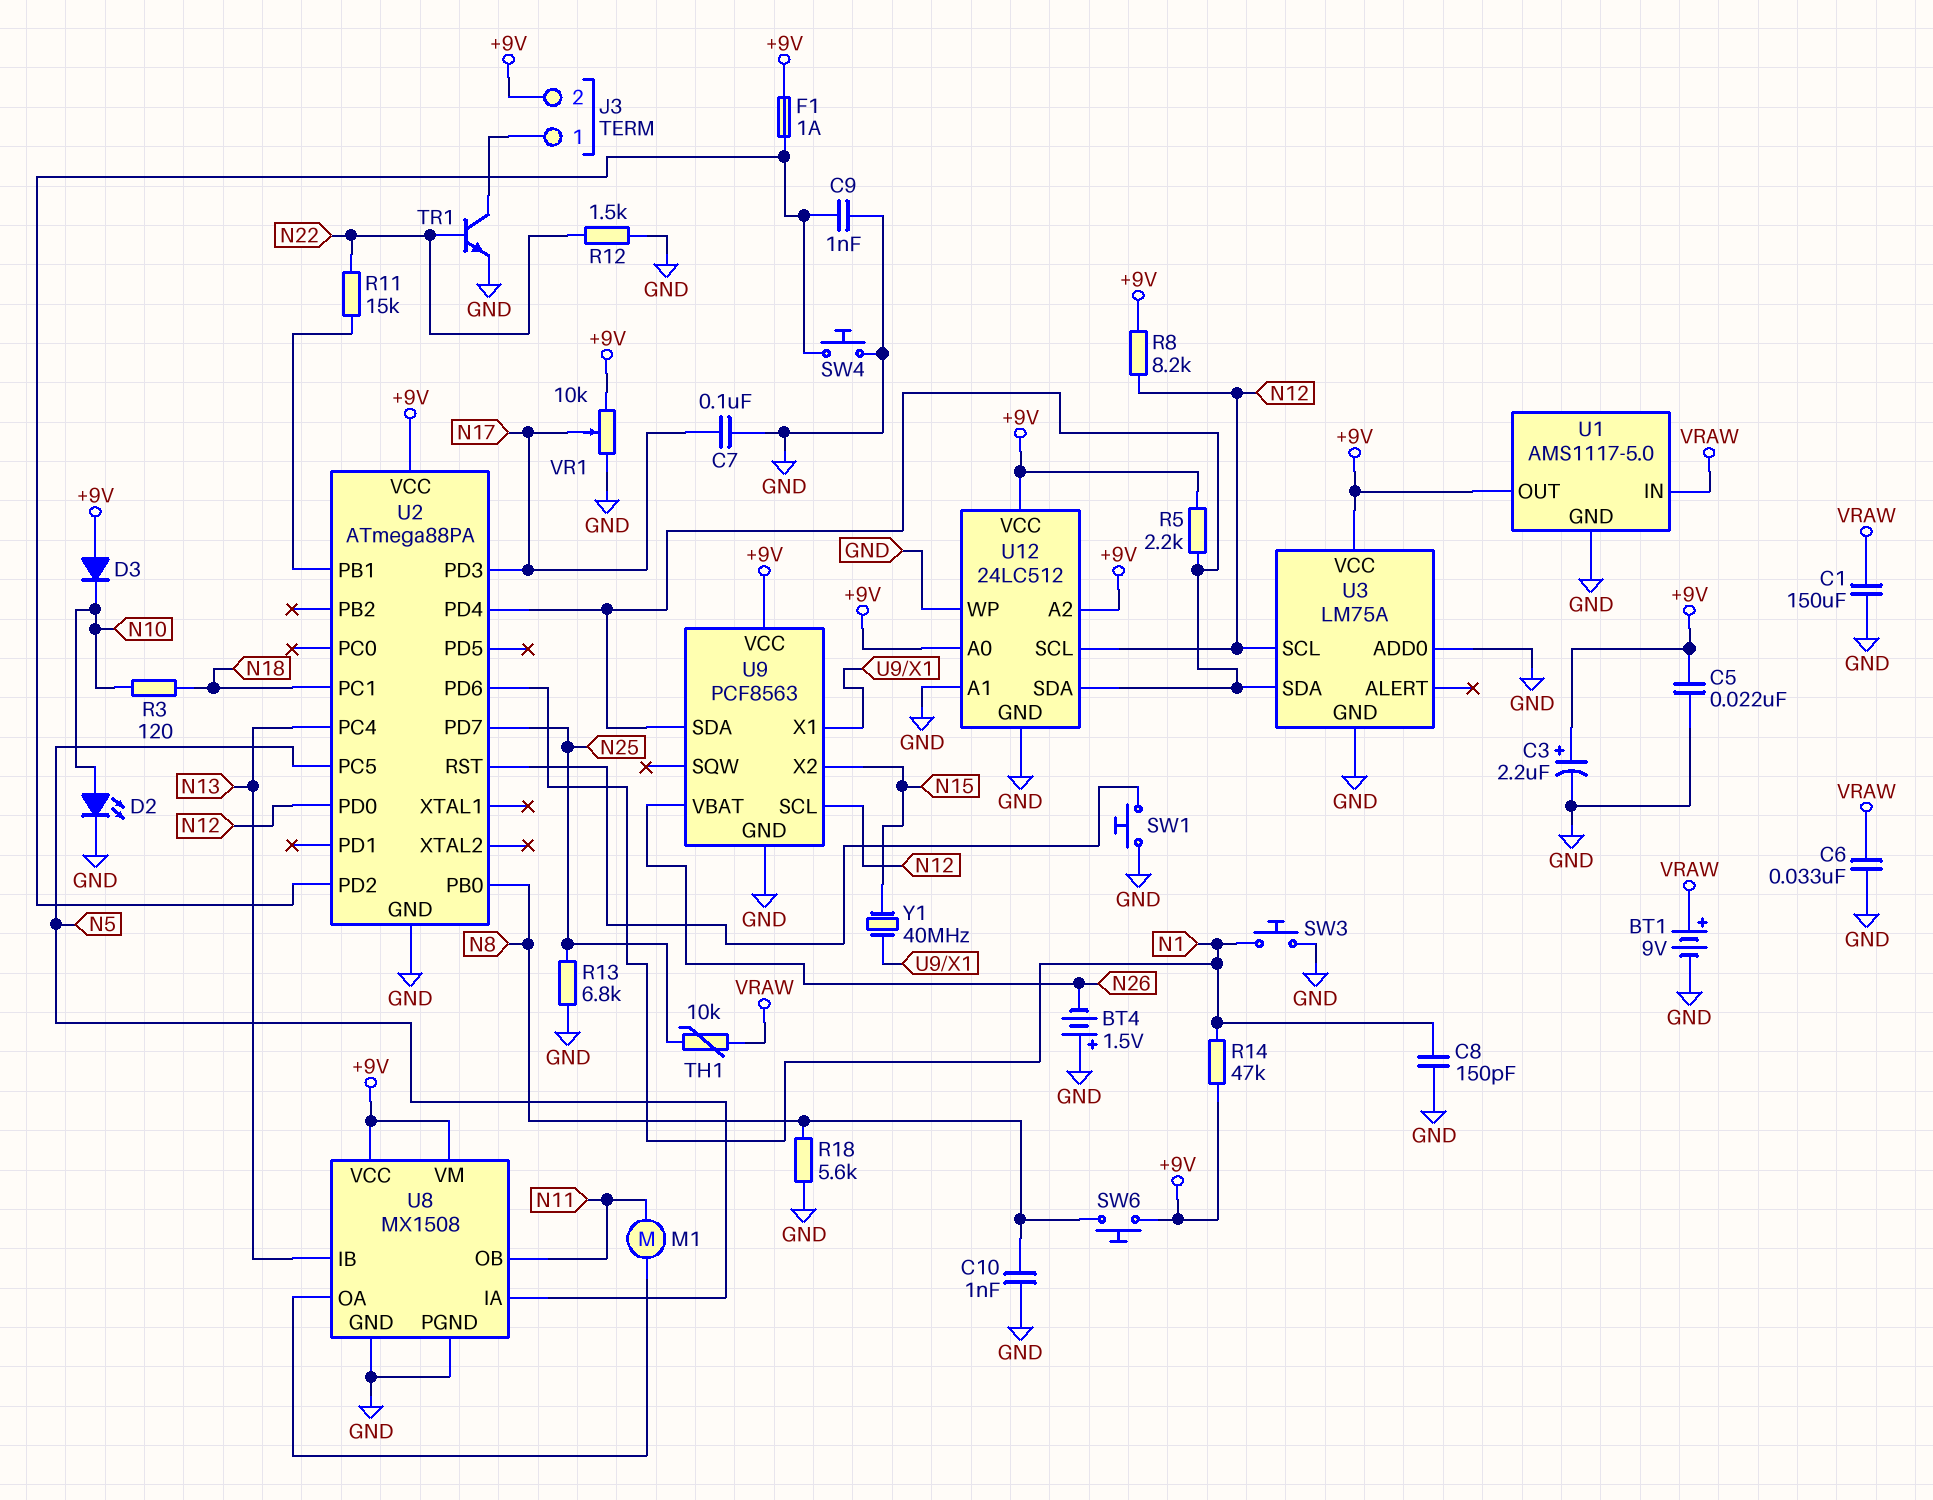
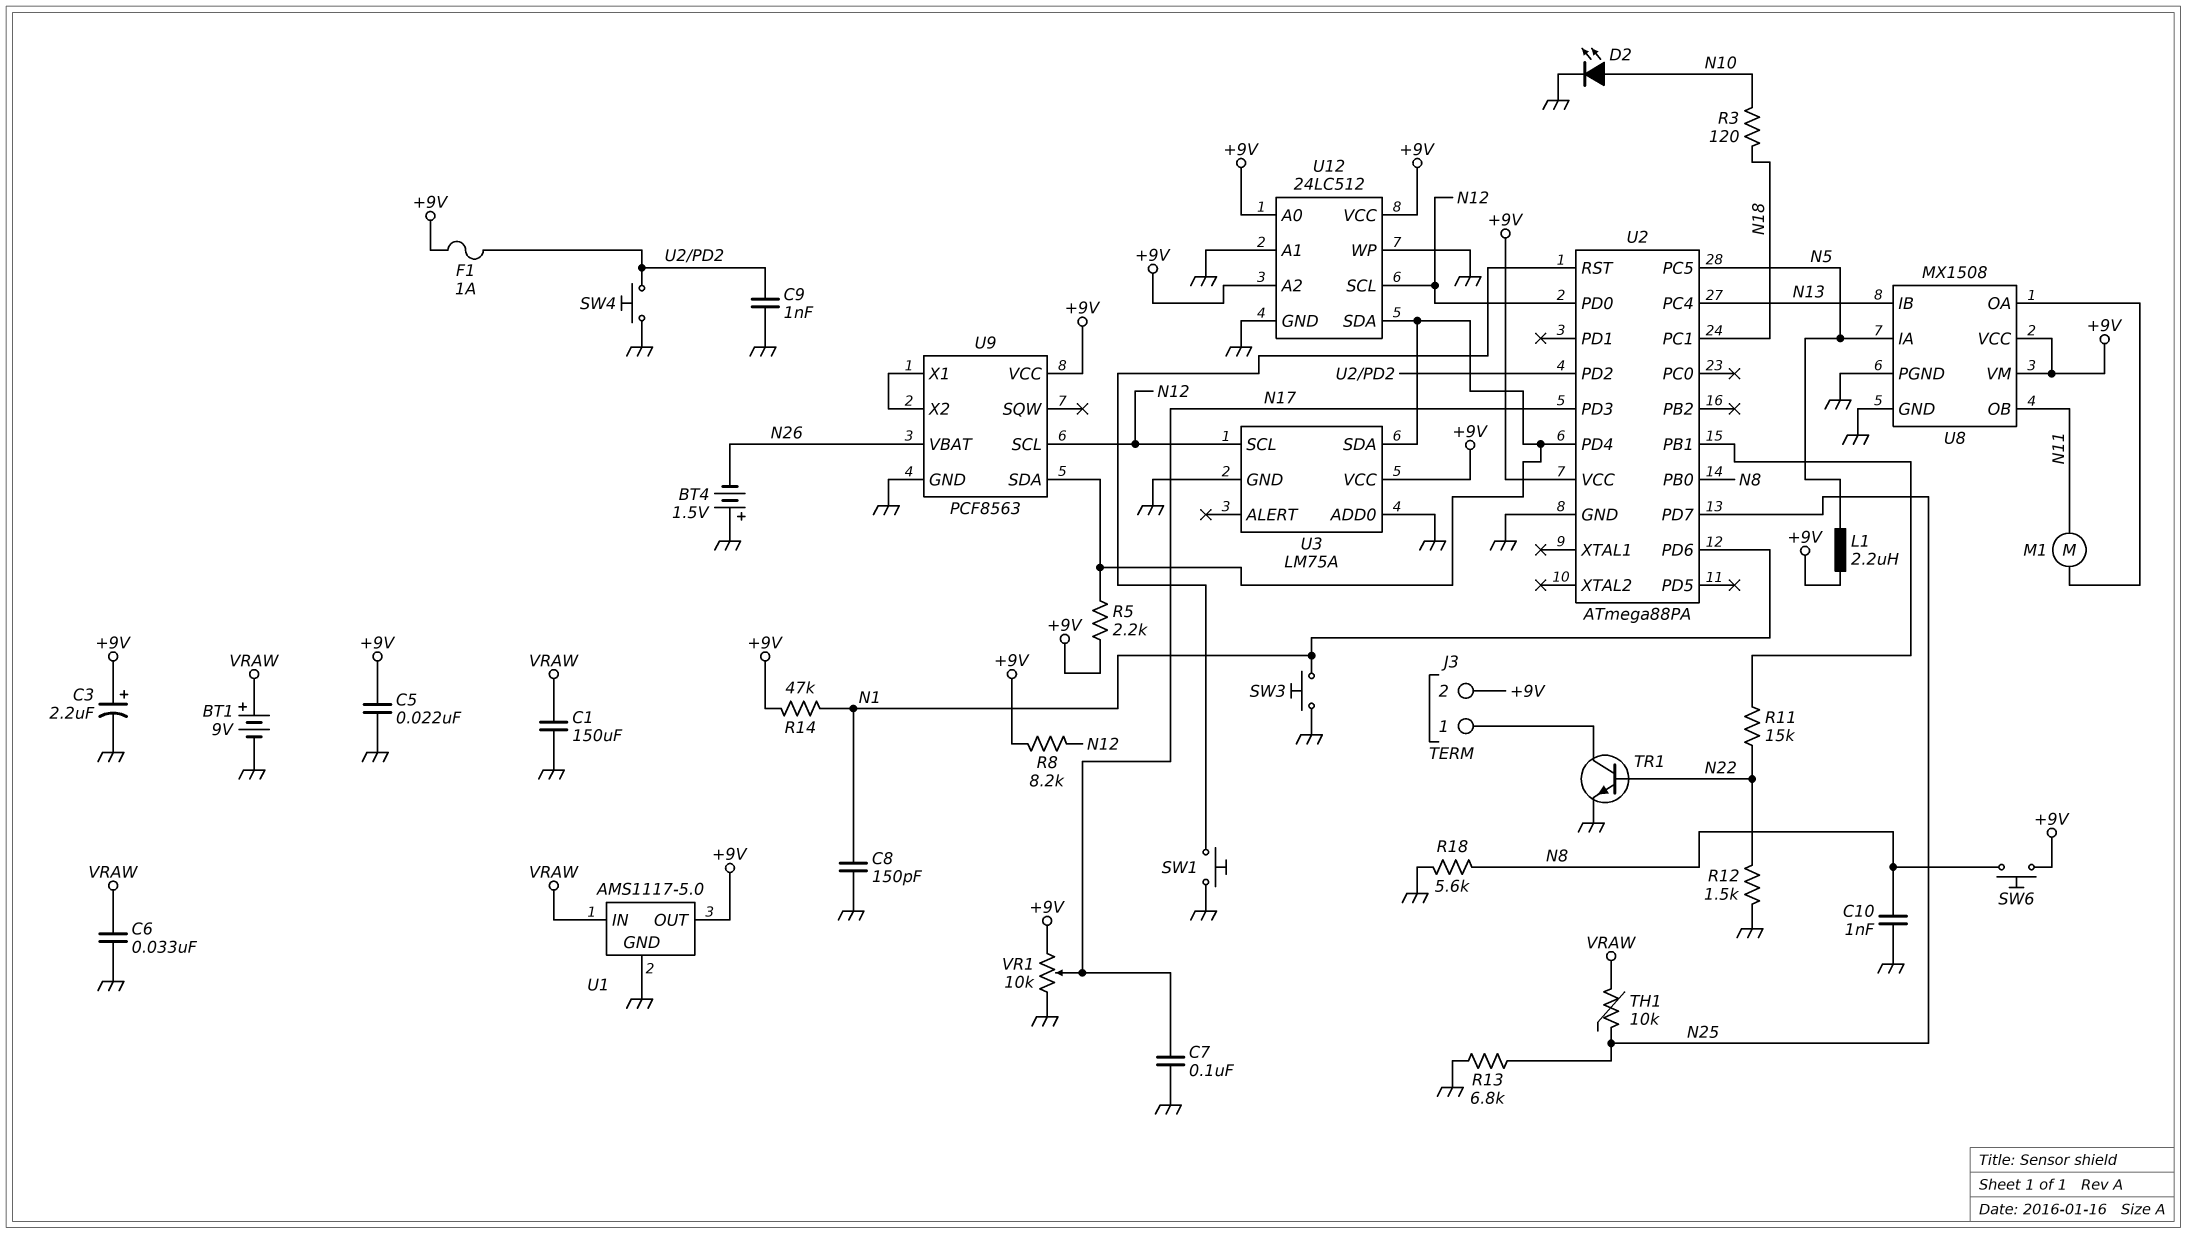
D3: diode (A +9V, K N10) -> none
L1: none -> 2.2uH (+9V, N5)
U9 pin X2: N15 -> U9/X1
Y1: 40MHz (N15, U9/X1) -> none

